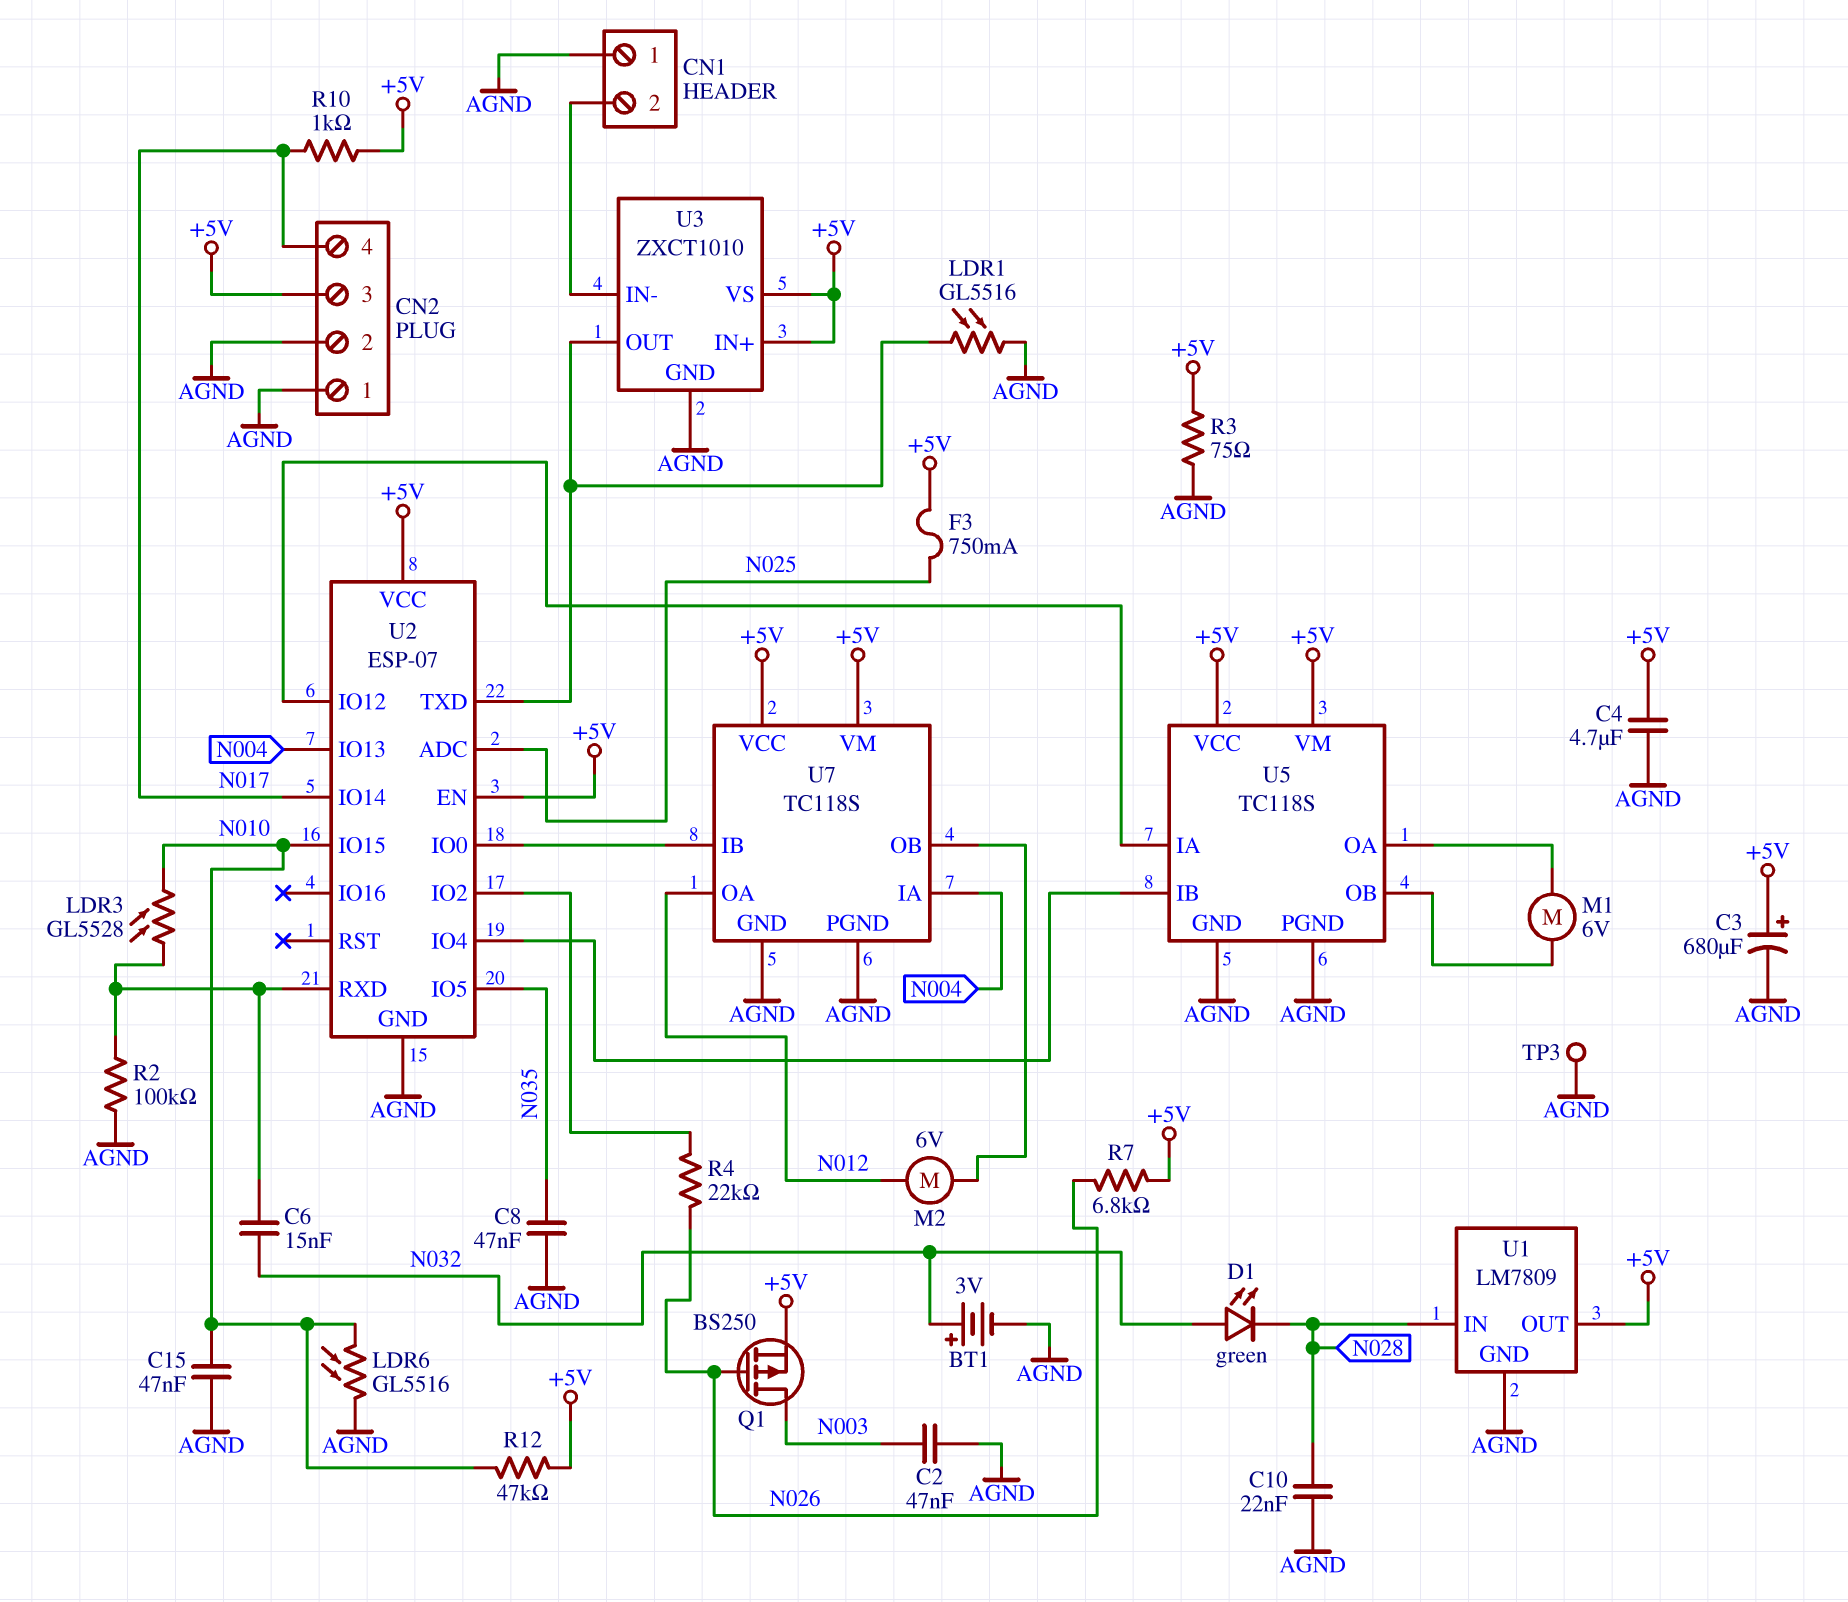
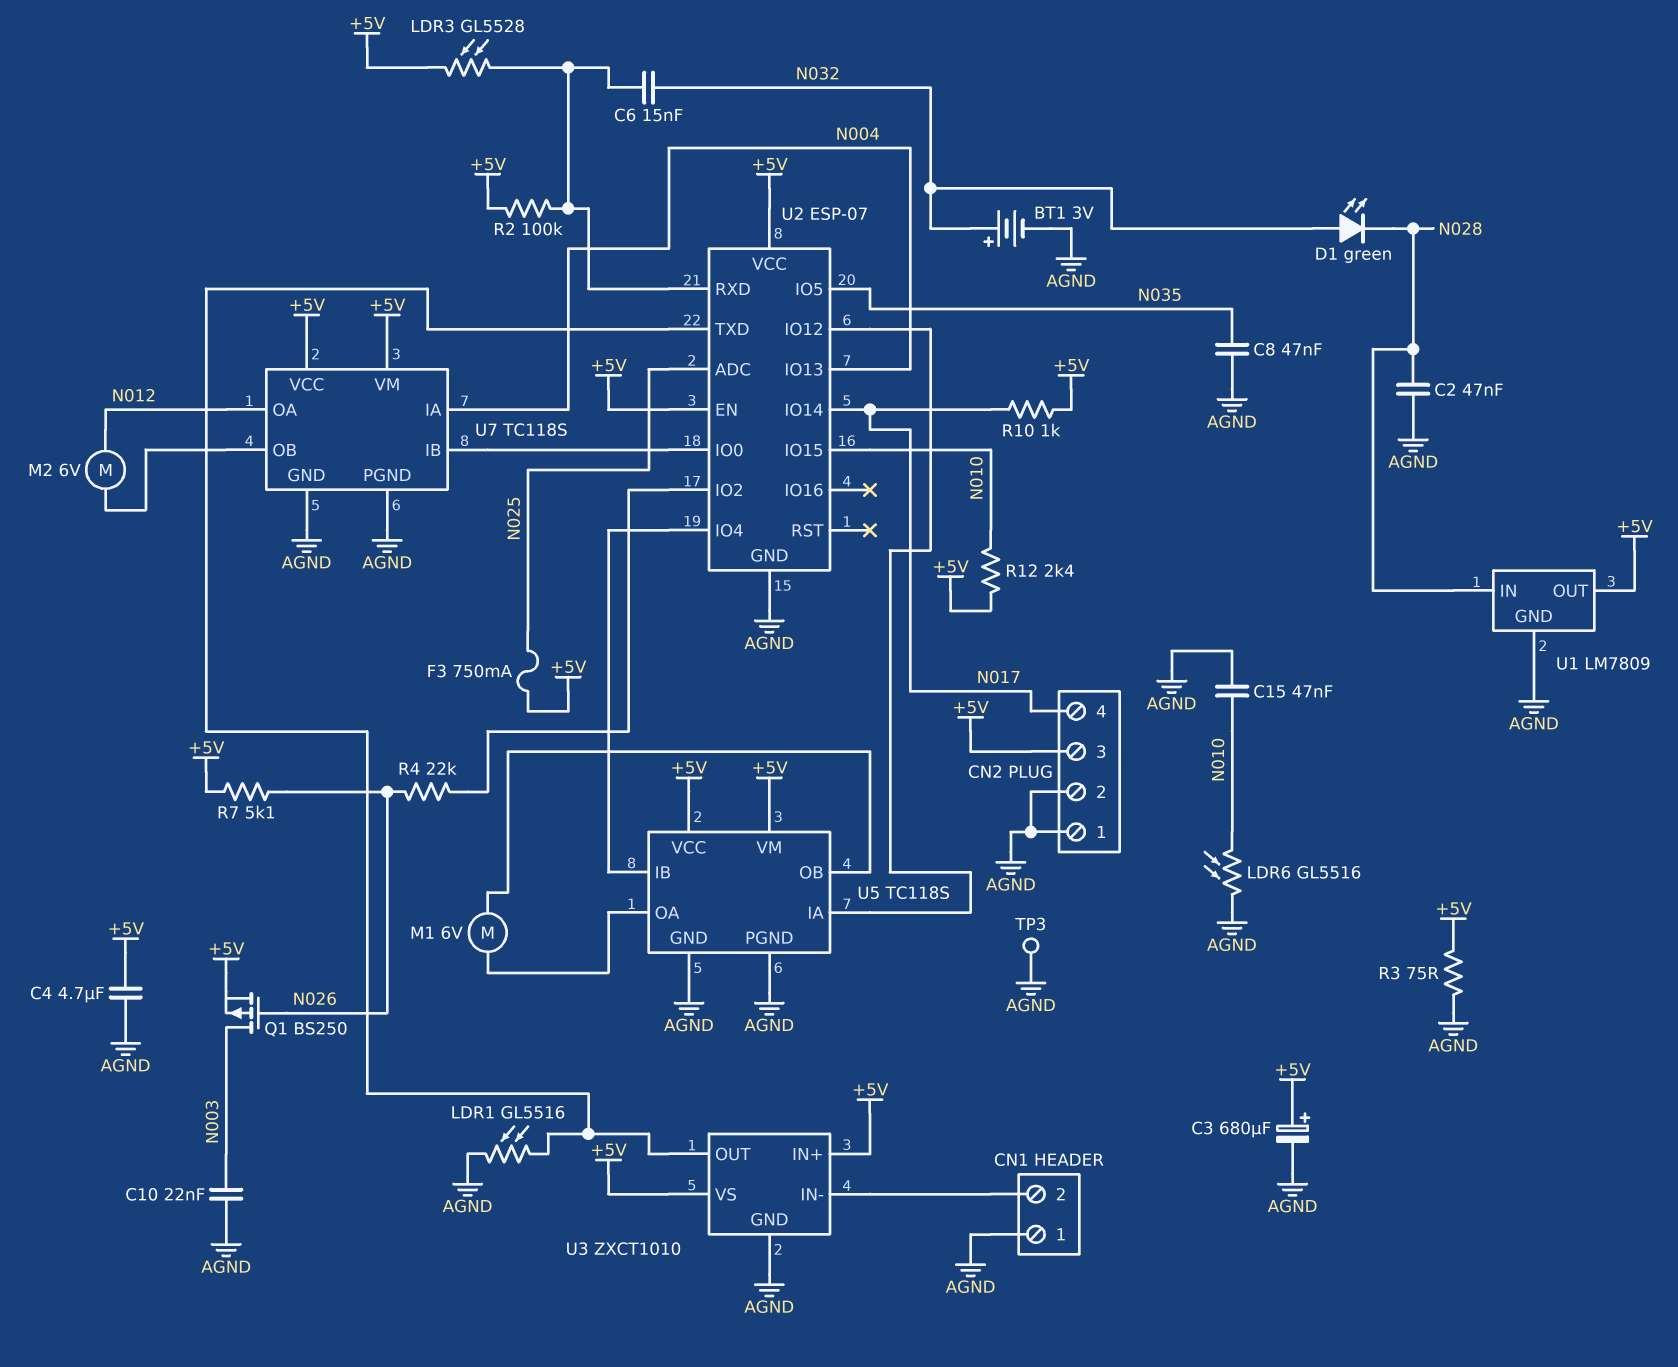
C2: 47nF (AGND, N003) -> 47nF (AGND, N028)
C10: 22nF (AGND, N028) -> 22nF (AGND, N003)
LDR3: GL5528 (N010, U2/RXD) -> GL5528 (+5V, U2/RXD)
R2: 100k (AGND, U2/RXD) -> 100k (+5V, U2/RXD)
R7: 6.8k (+5V, N026) -> 5.1k (+5V, N026)
R12: 47k (+5V, N010) -> 2.4k (+5V, N010)

